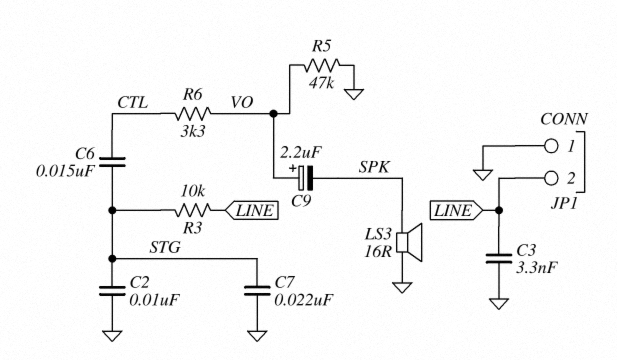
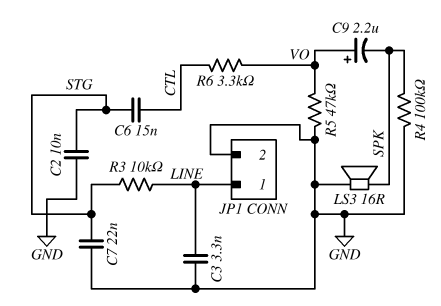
JP1 pin 1: GND -> LINE
JP1 pin 2: LINE -> GND
R4: none -> 100k (GND, SPK)

